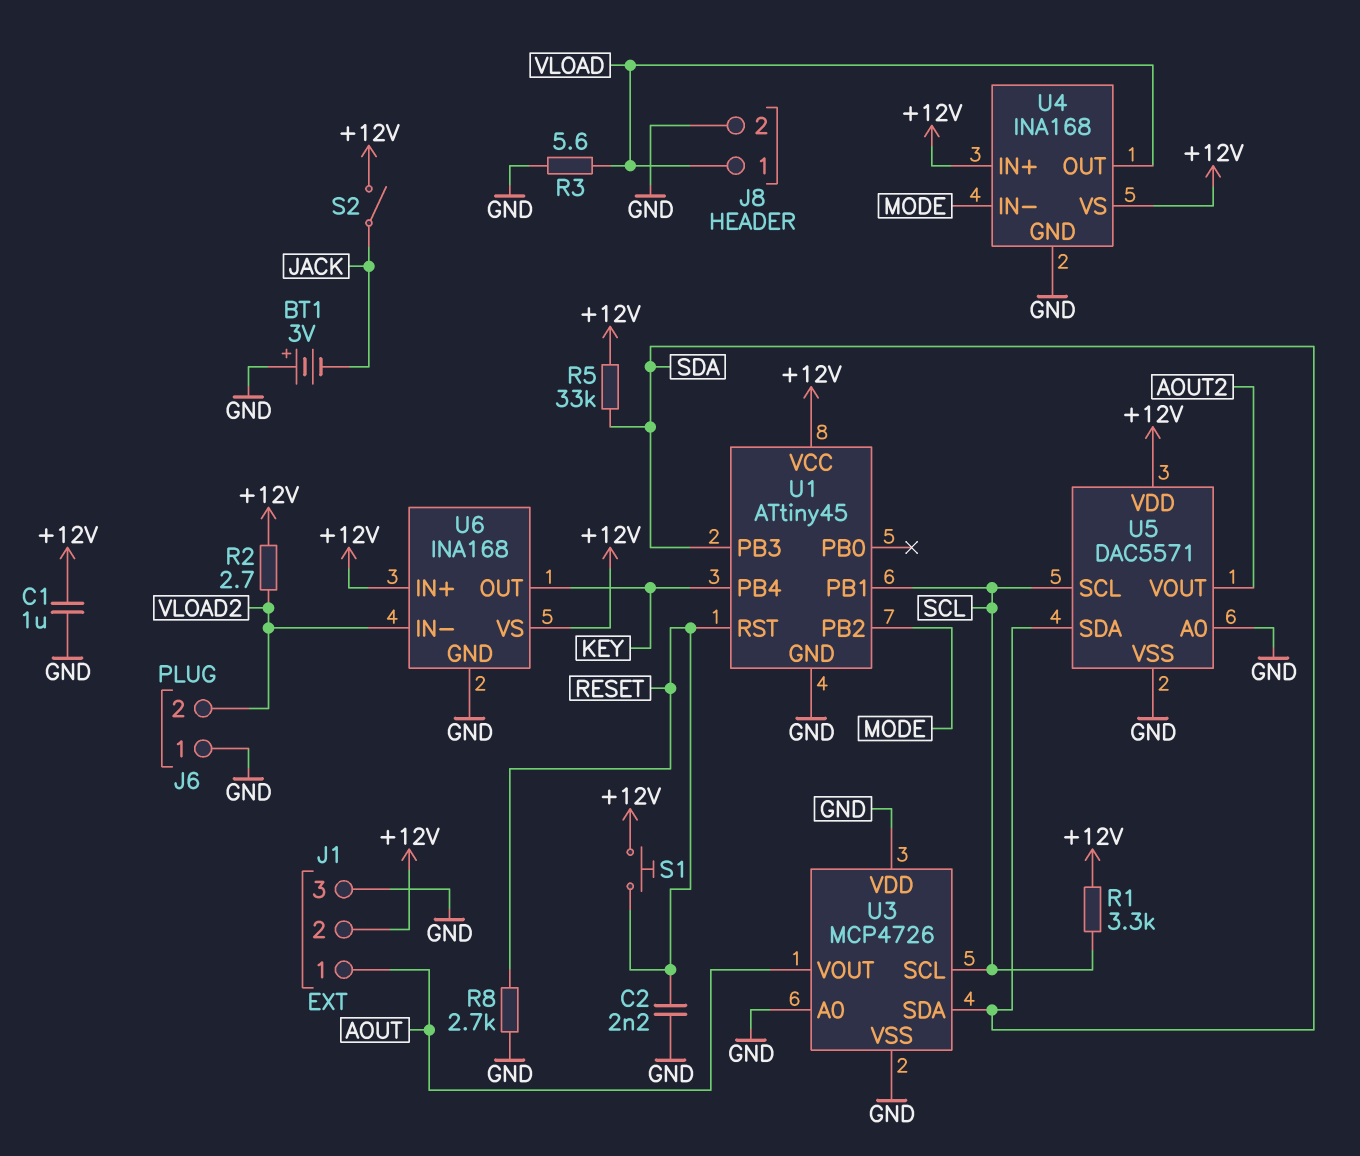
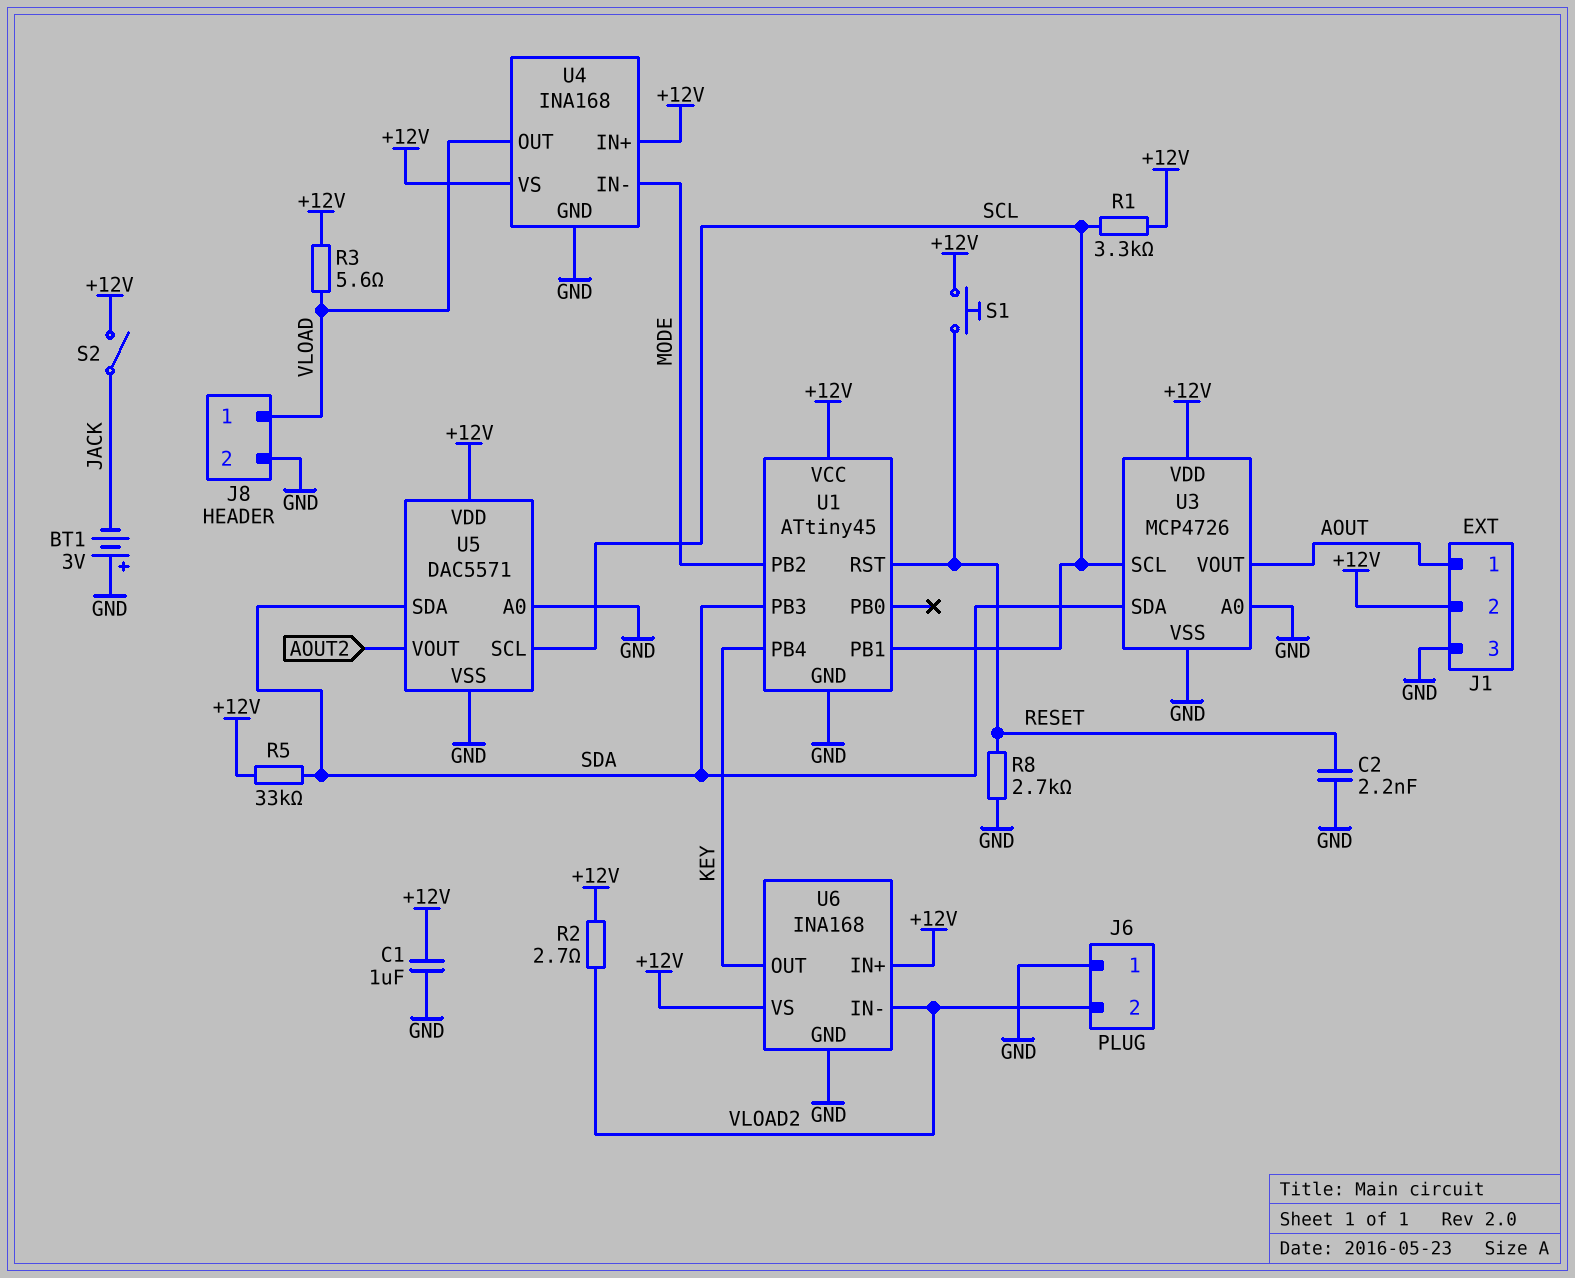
R3: 5.6 (GND, VLOAD) -> 5.6 (+12V, VLOAD)
U3 pin VDD: GND -> +12V

